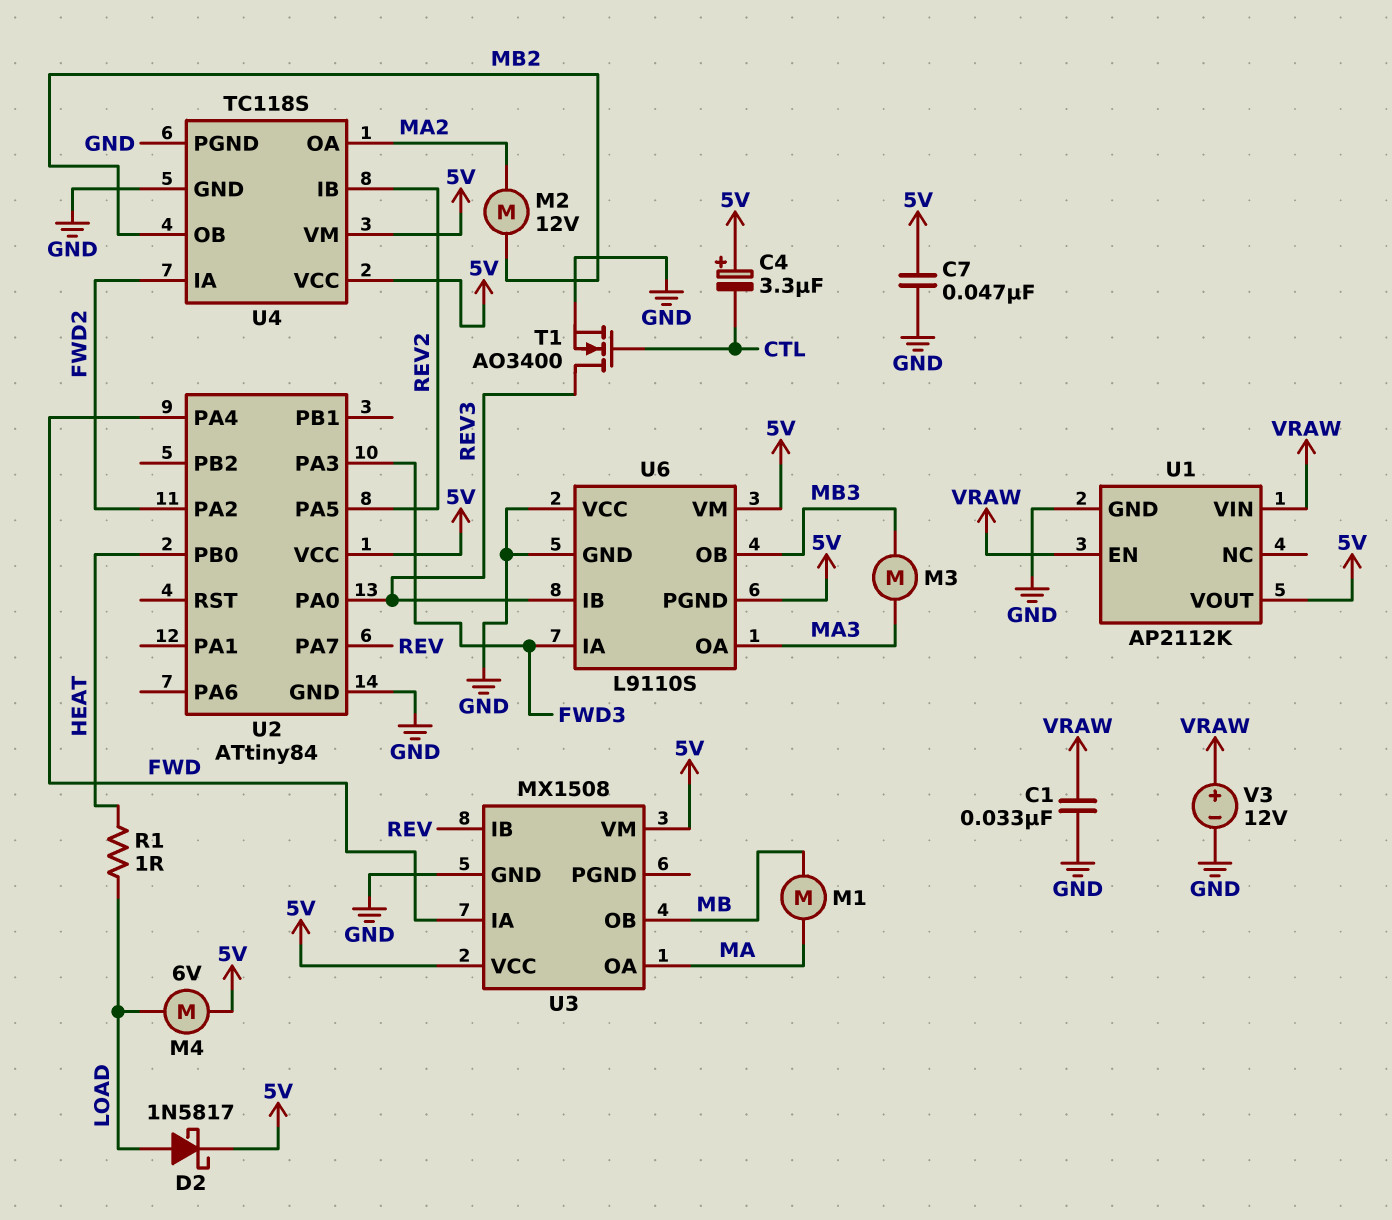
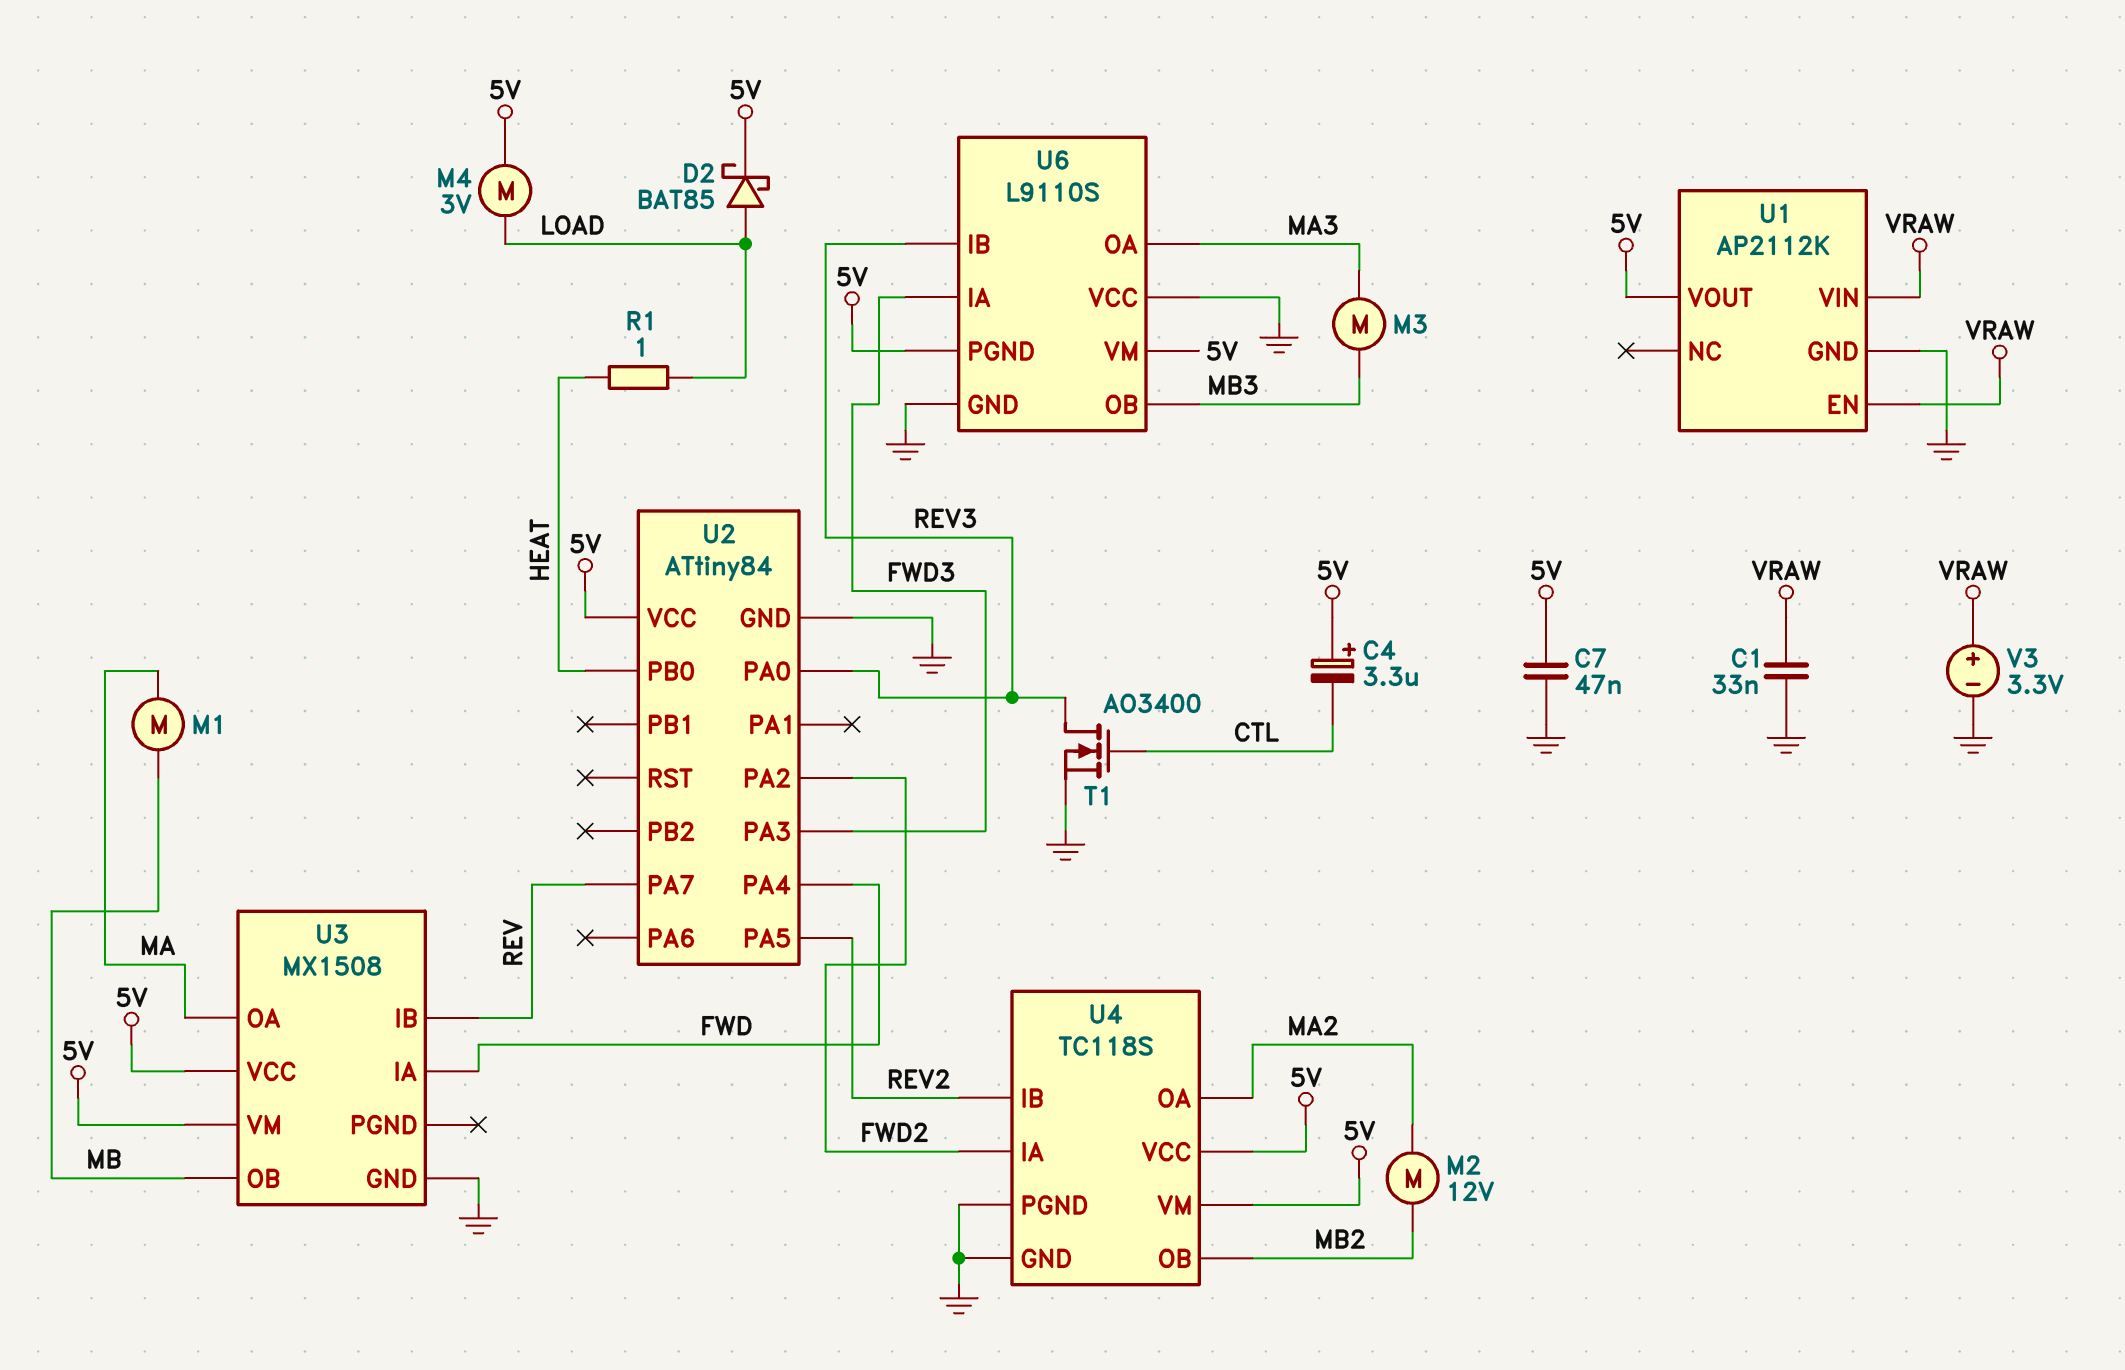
D2: schottky 1N5817 (A LOAD, K 5V) -> schottky BAT85 (A LOAD, K 5V)
M4: motor 6V (5V, LOAD) -> motor 3V (5V, LOAD)
V3: 12V (plus VRAW, minus GND) -> 3.3V (plus VRAW, minus GND)

